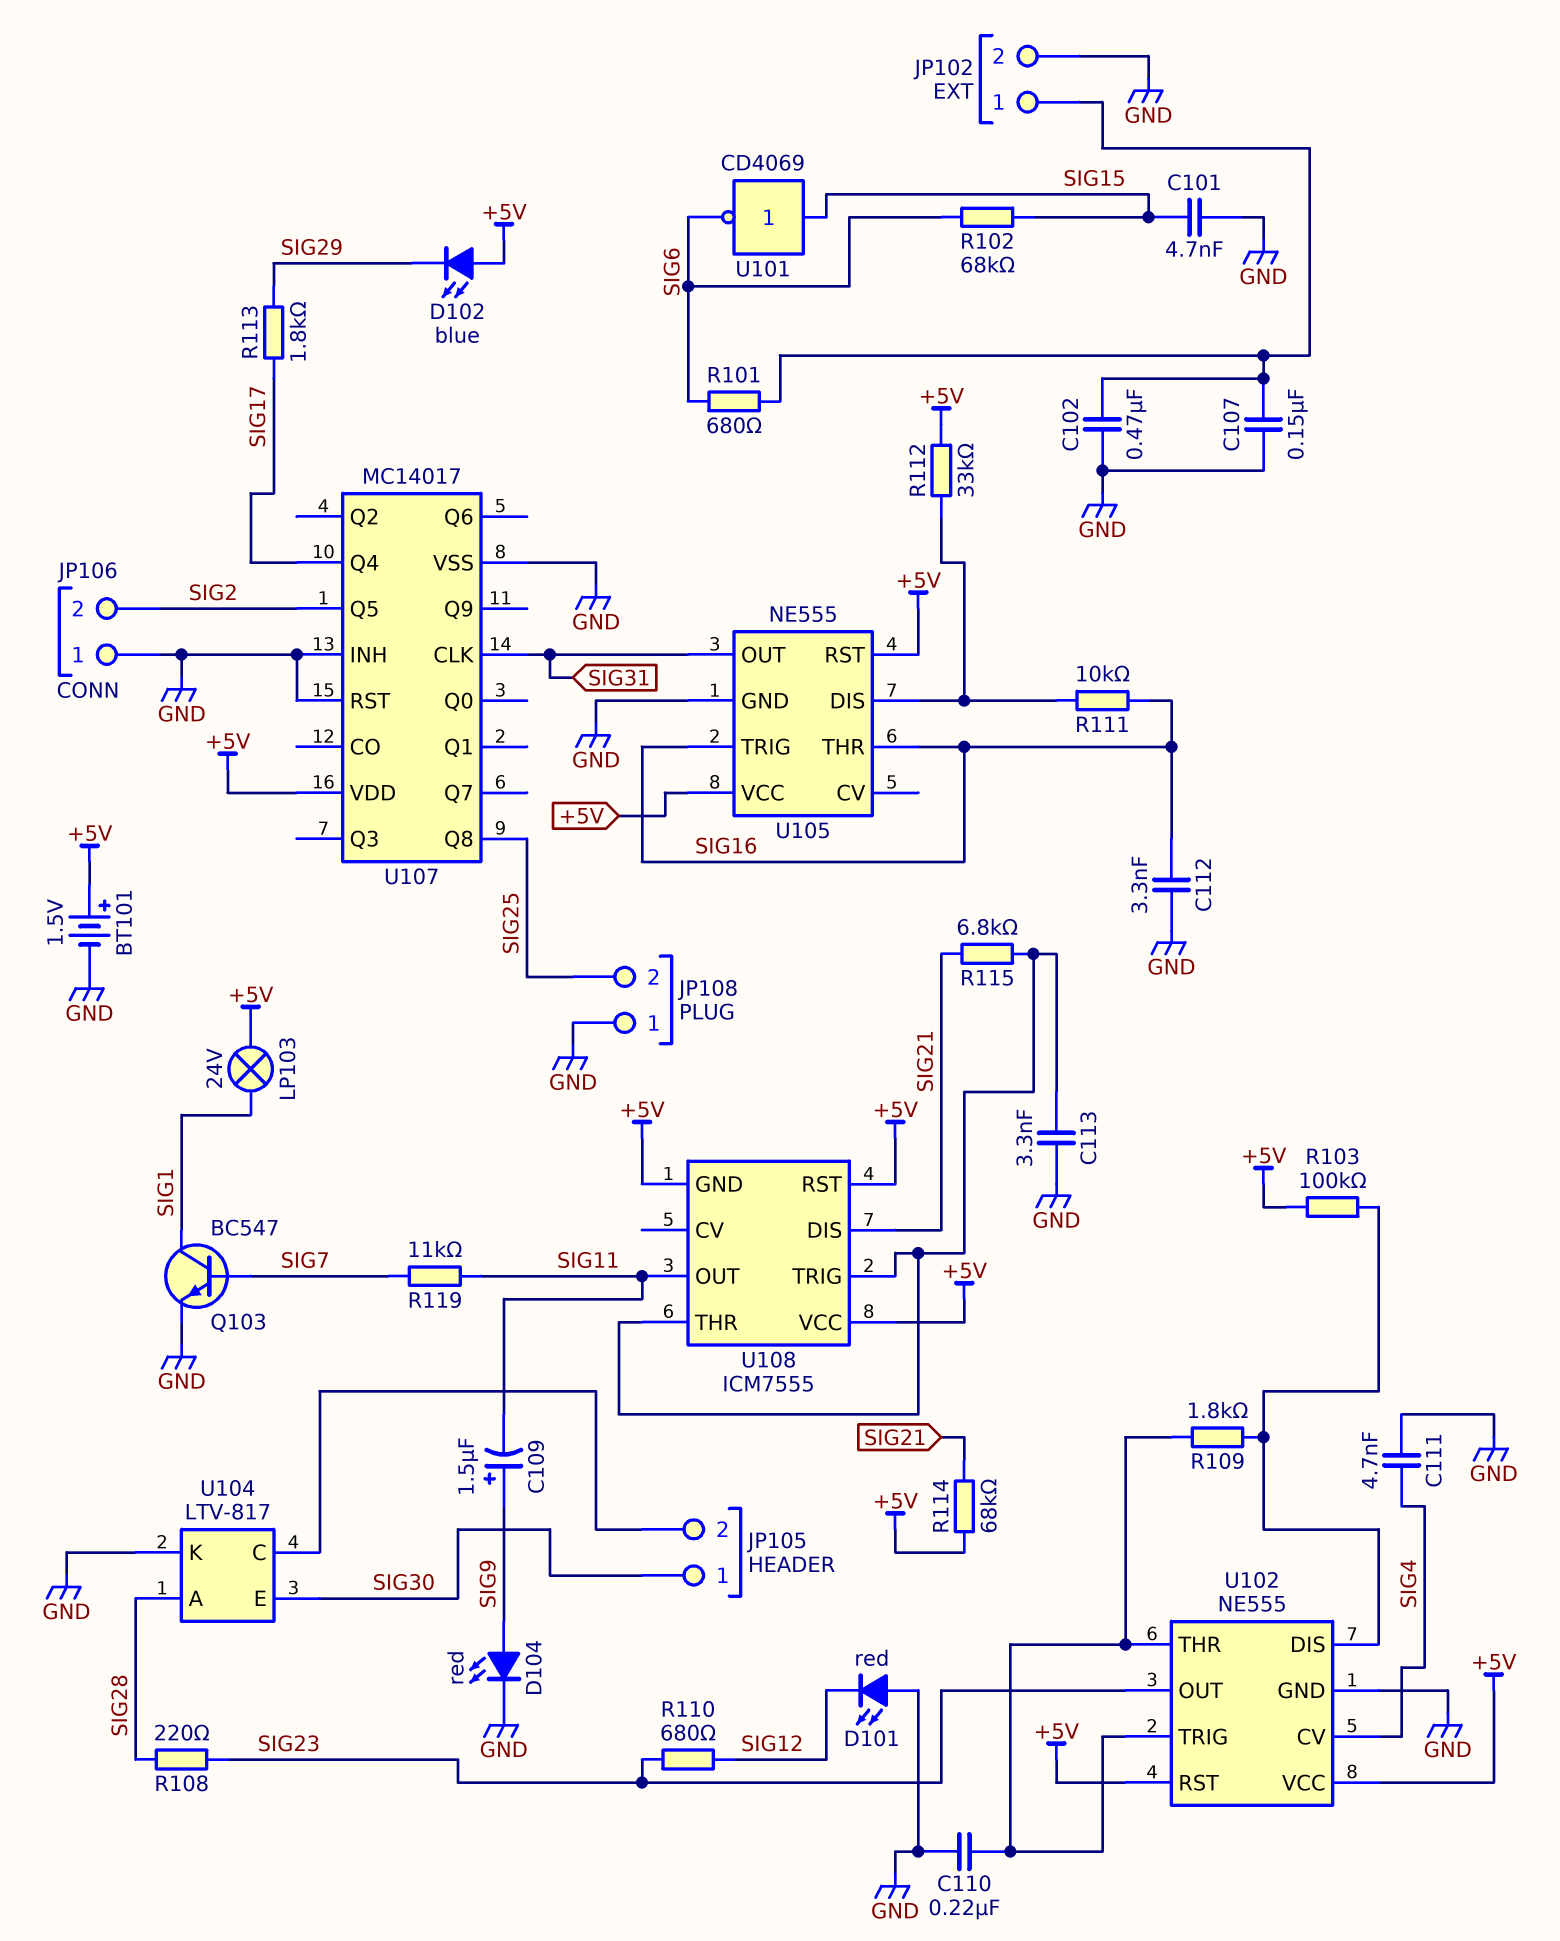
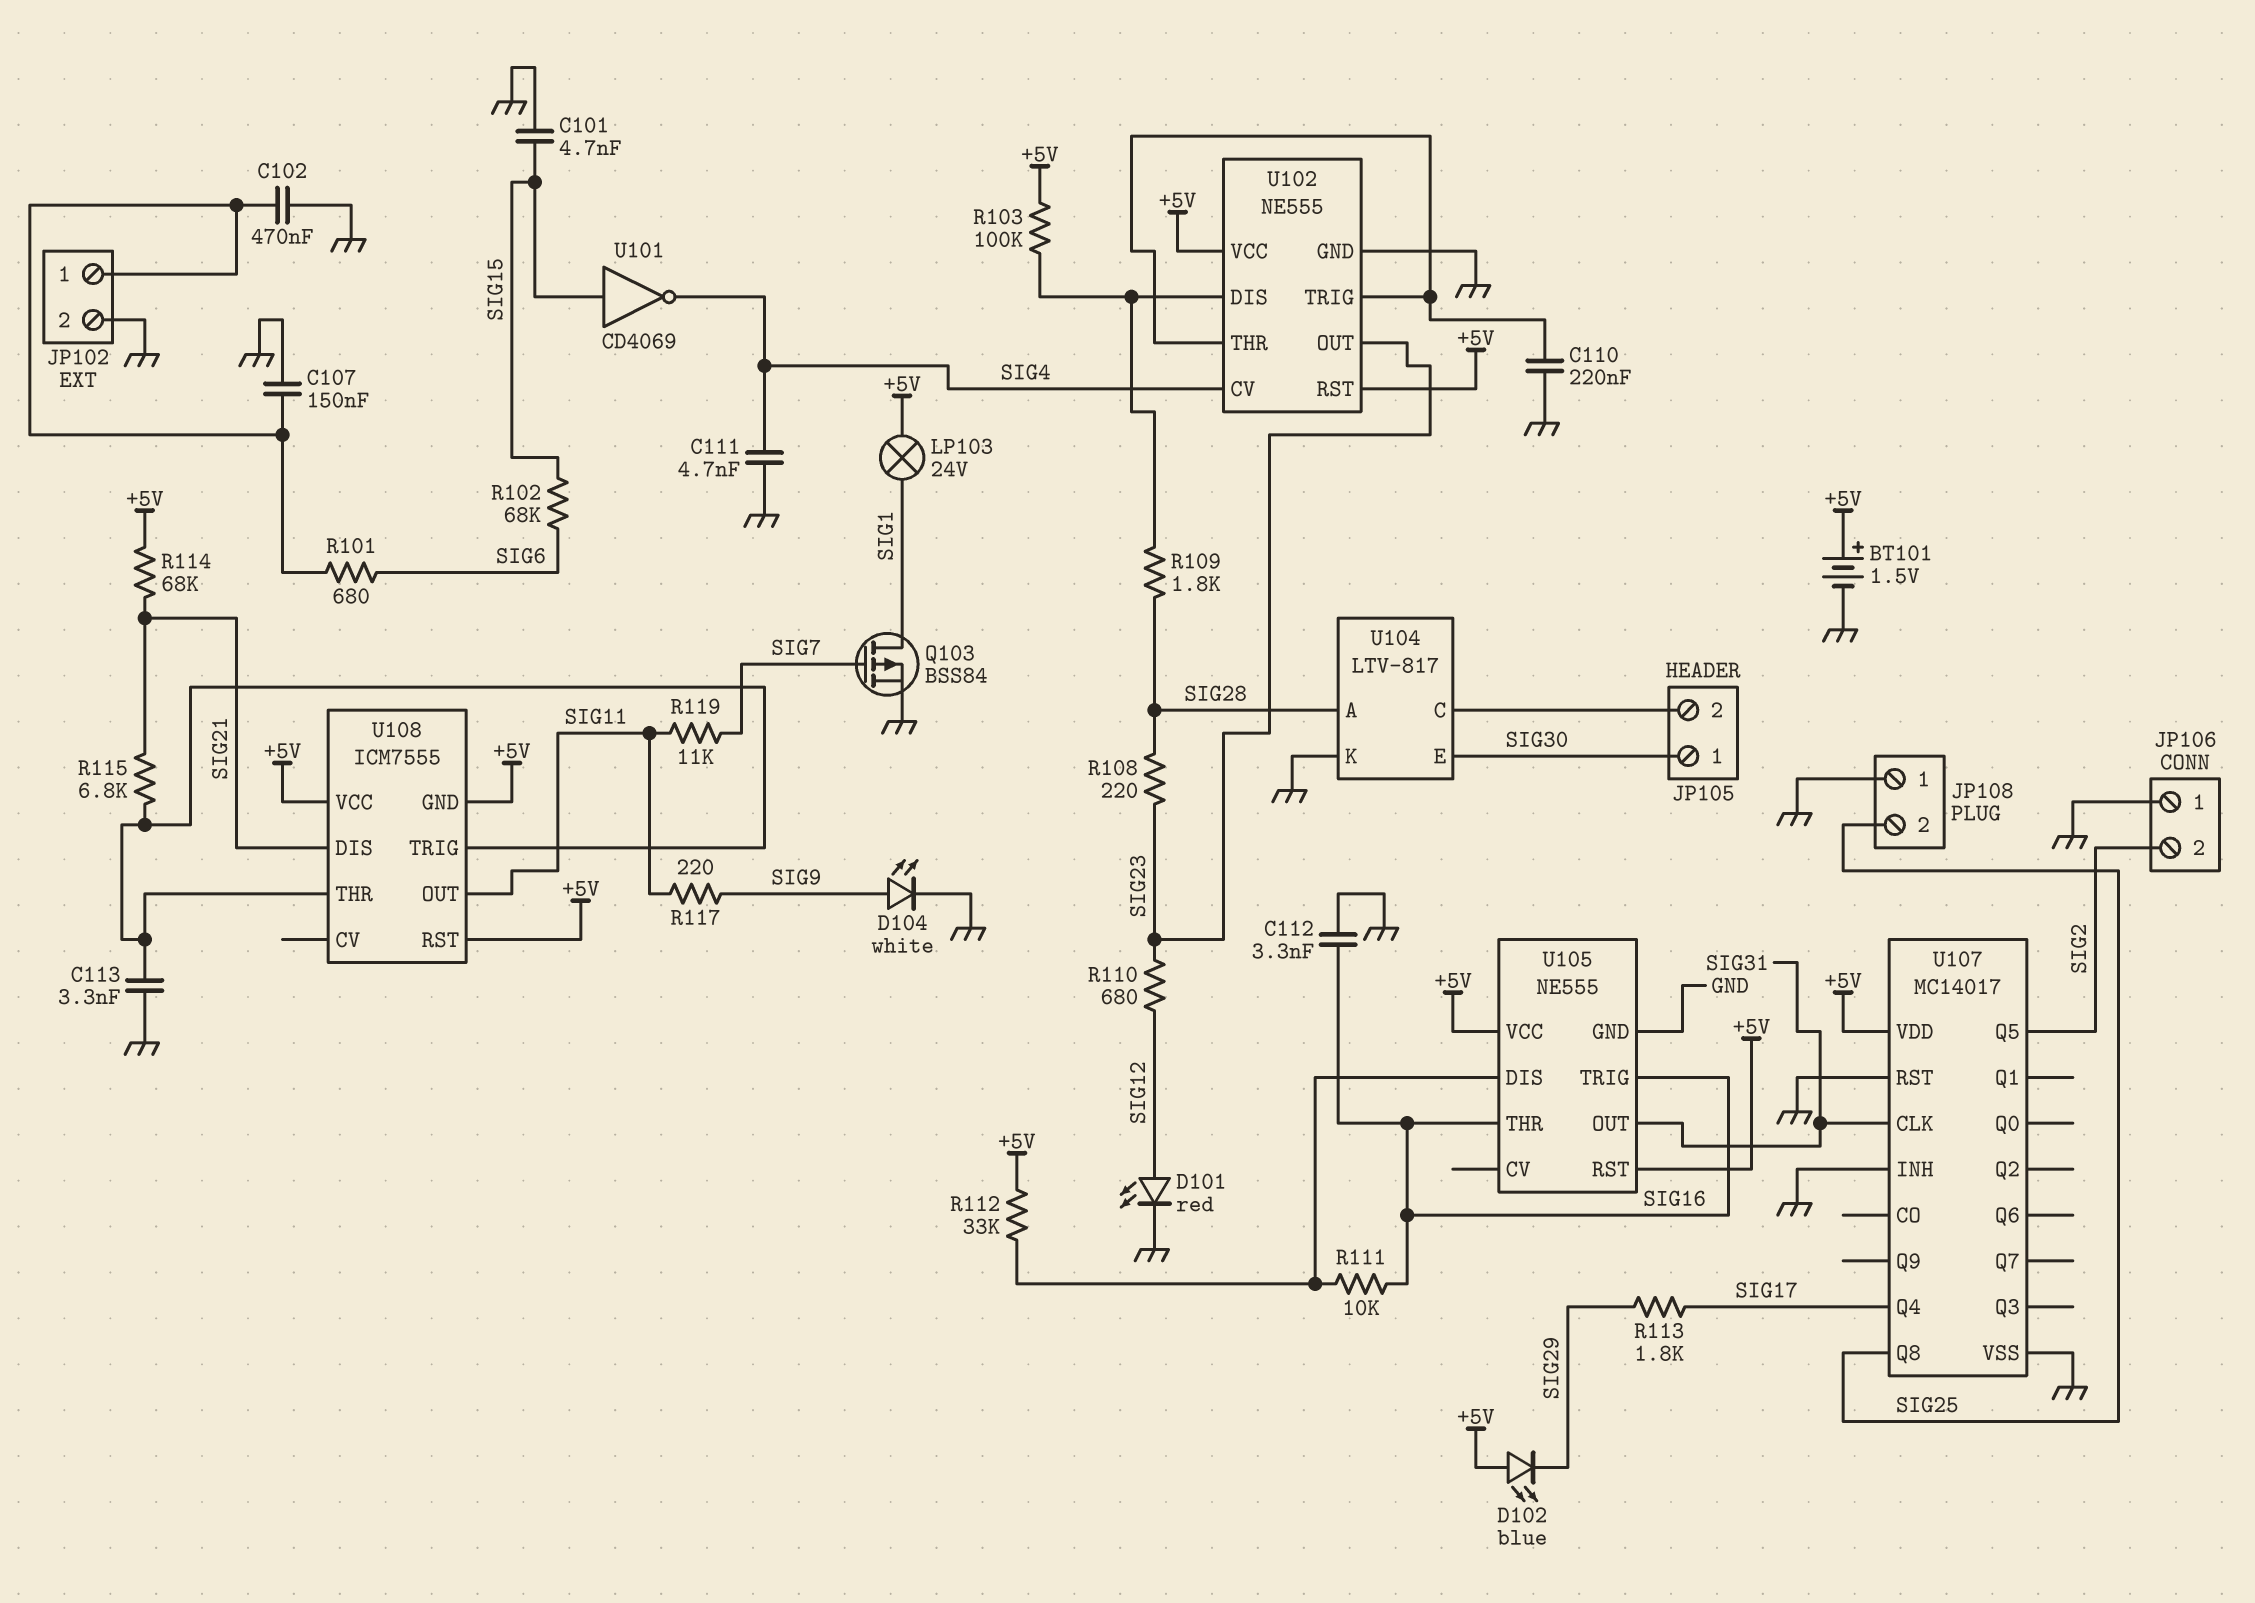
C109: 1.5uF (plus SIG9, minus SIG11) -> none
D101: LED red (A GND, K SIG12) -> LED red (A SIG12, K GND)
D104: LED red (A SIG9, K GND) -> LED white (A SIG9, K GND)
Q103: NPN BC547 (B SIG7, C SIG1, E GND) -> PMOS BSS84 (G SIG7, D SIG1, S GND)
R109: 1.8k (U102/DIS, U102/THR) -> 1.8k (SIG28, U102/DIS)
R117: none -> 220 (SIG9, SIG11)
U101: NOT CD4069 (in SIG15, out SIG6) -> NOT CD4069 (in SIG15, out SIG4)

